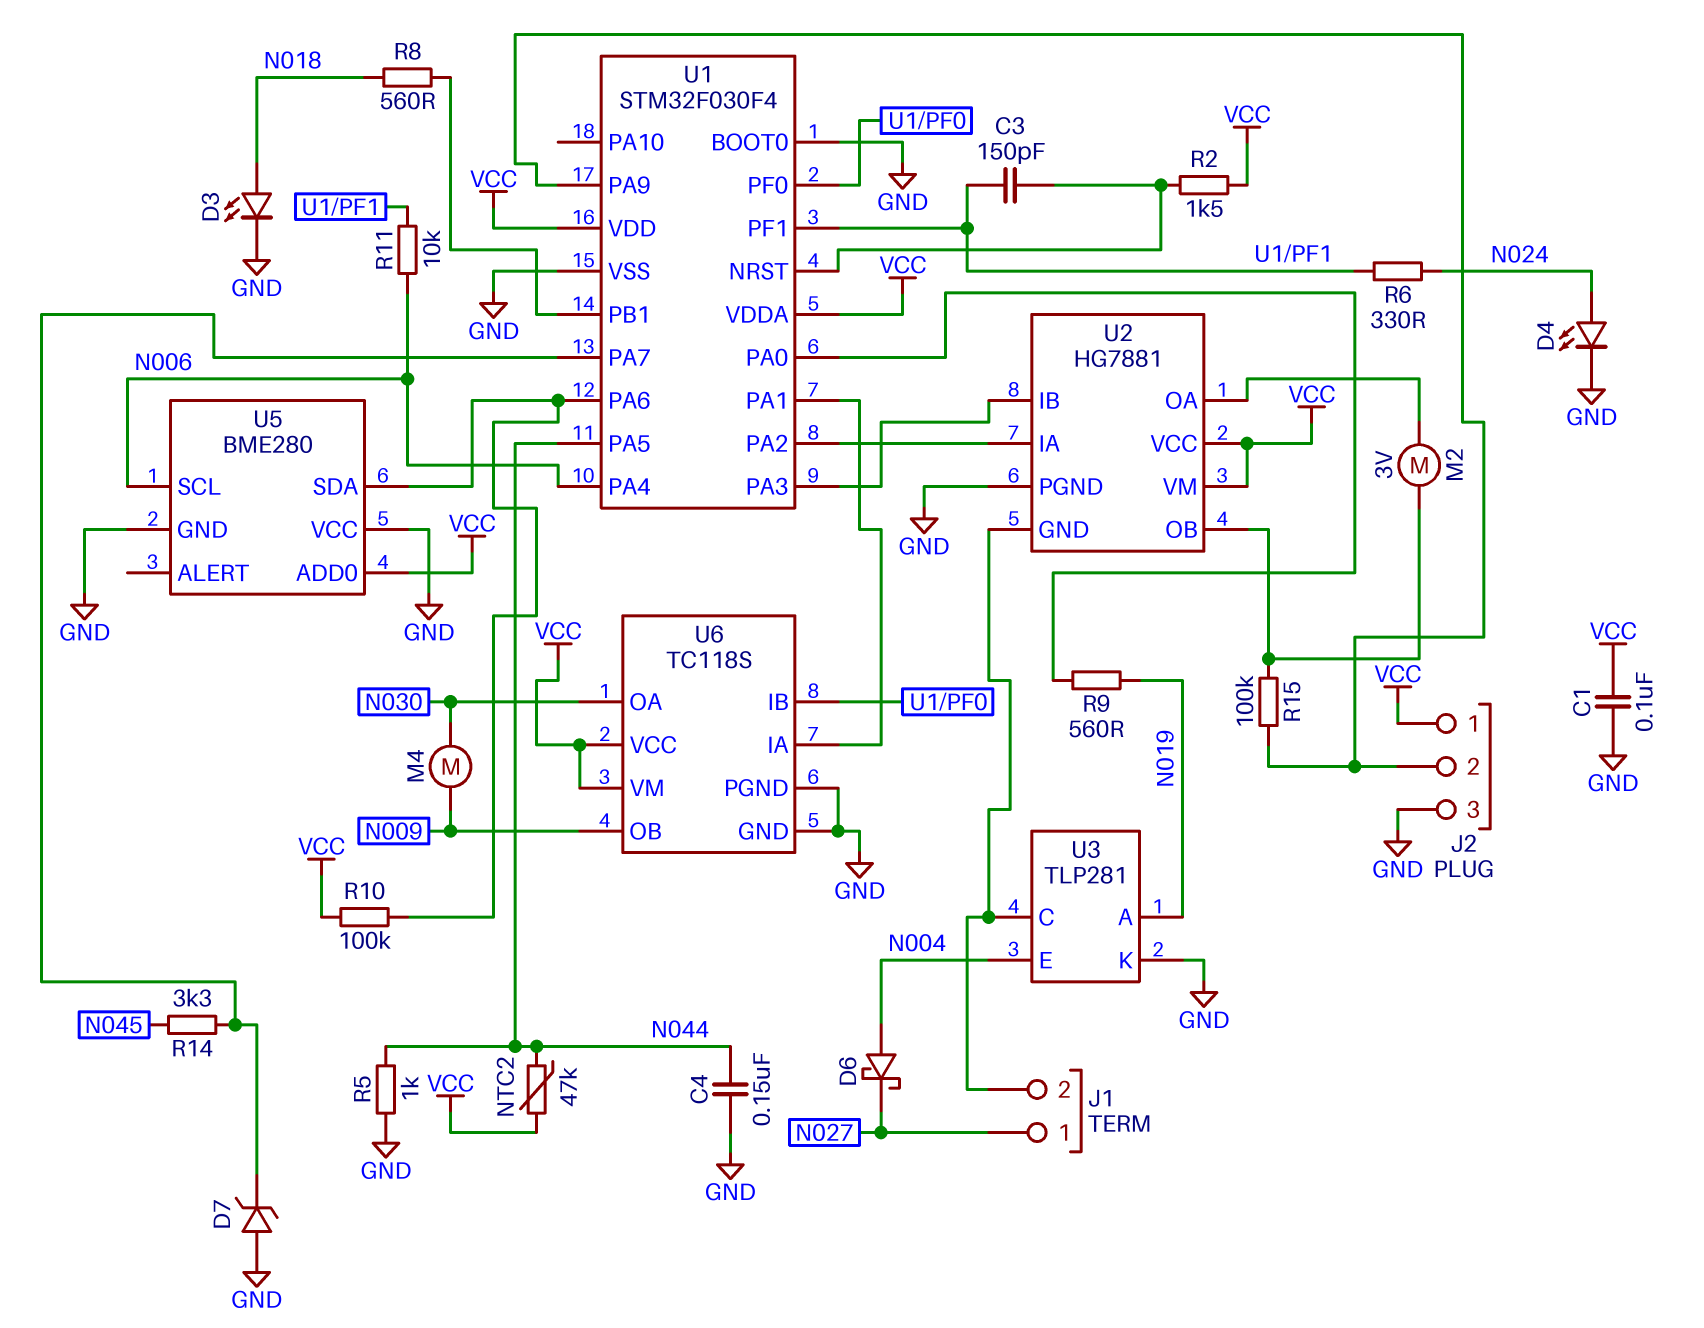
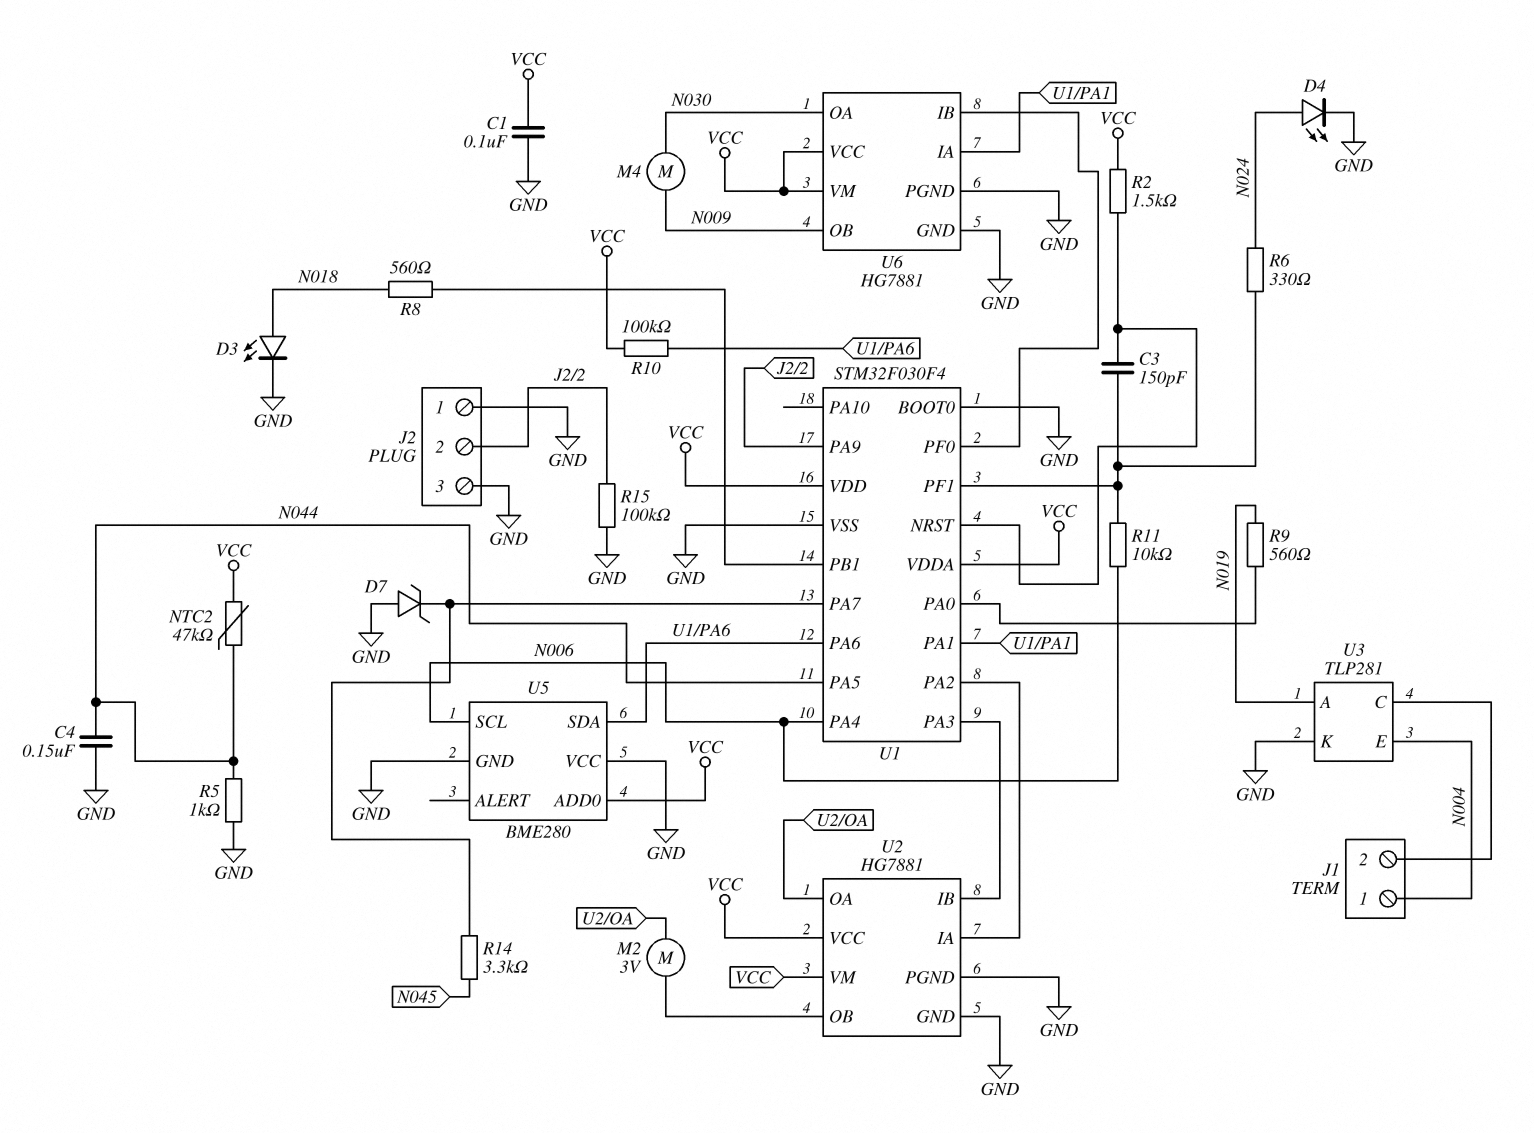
D6: schottky (A N004, K N027) -> none
J1 pin 1: N027 -> N004
J2 pin 1: VCC -> GND
R15: 100k (J2/2, U2/OB) -> 100k (GND, J2/2)
U2 pin GND: J1/2 -> GND
U6: TC118S -> HG7881

